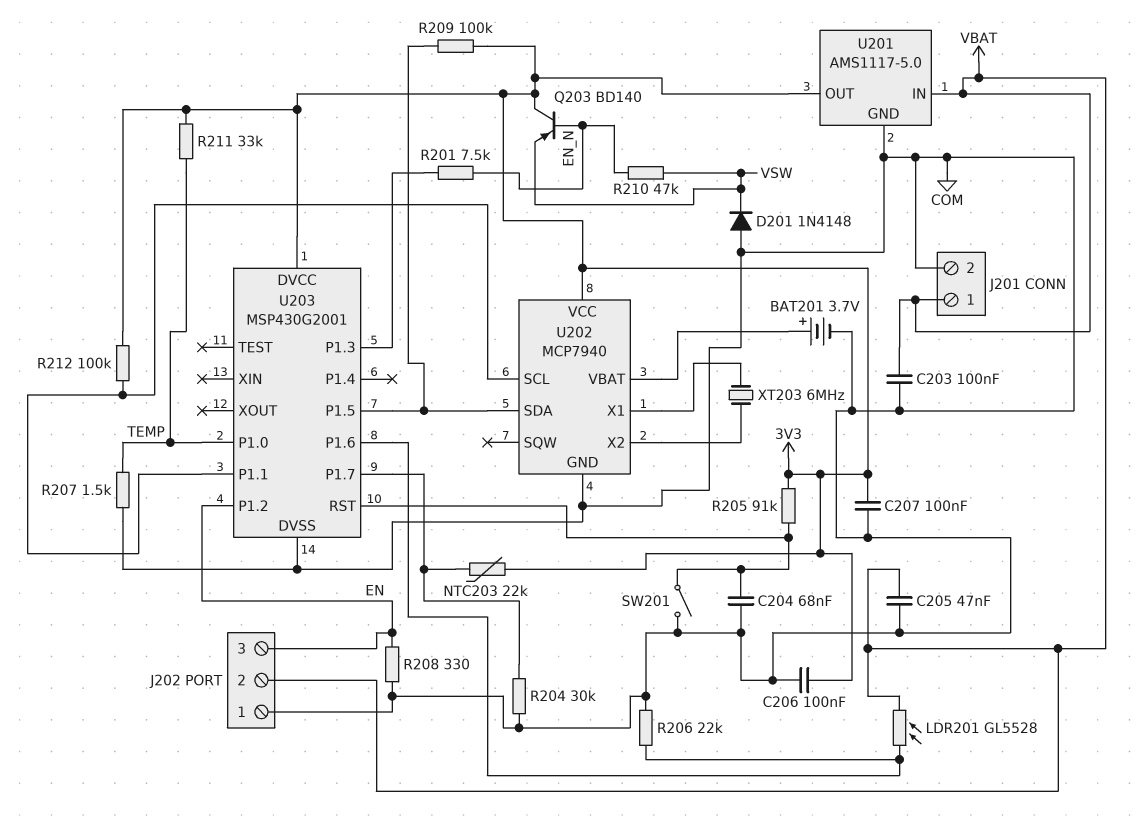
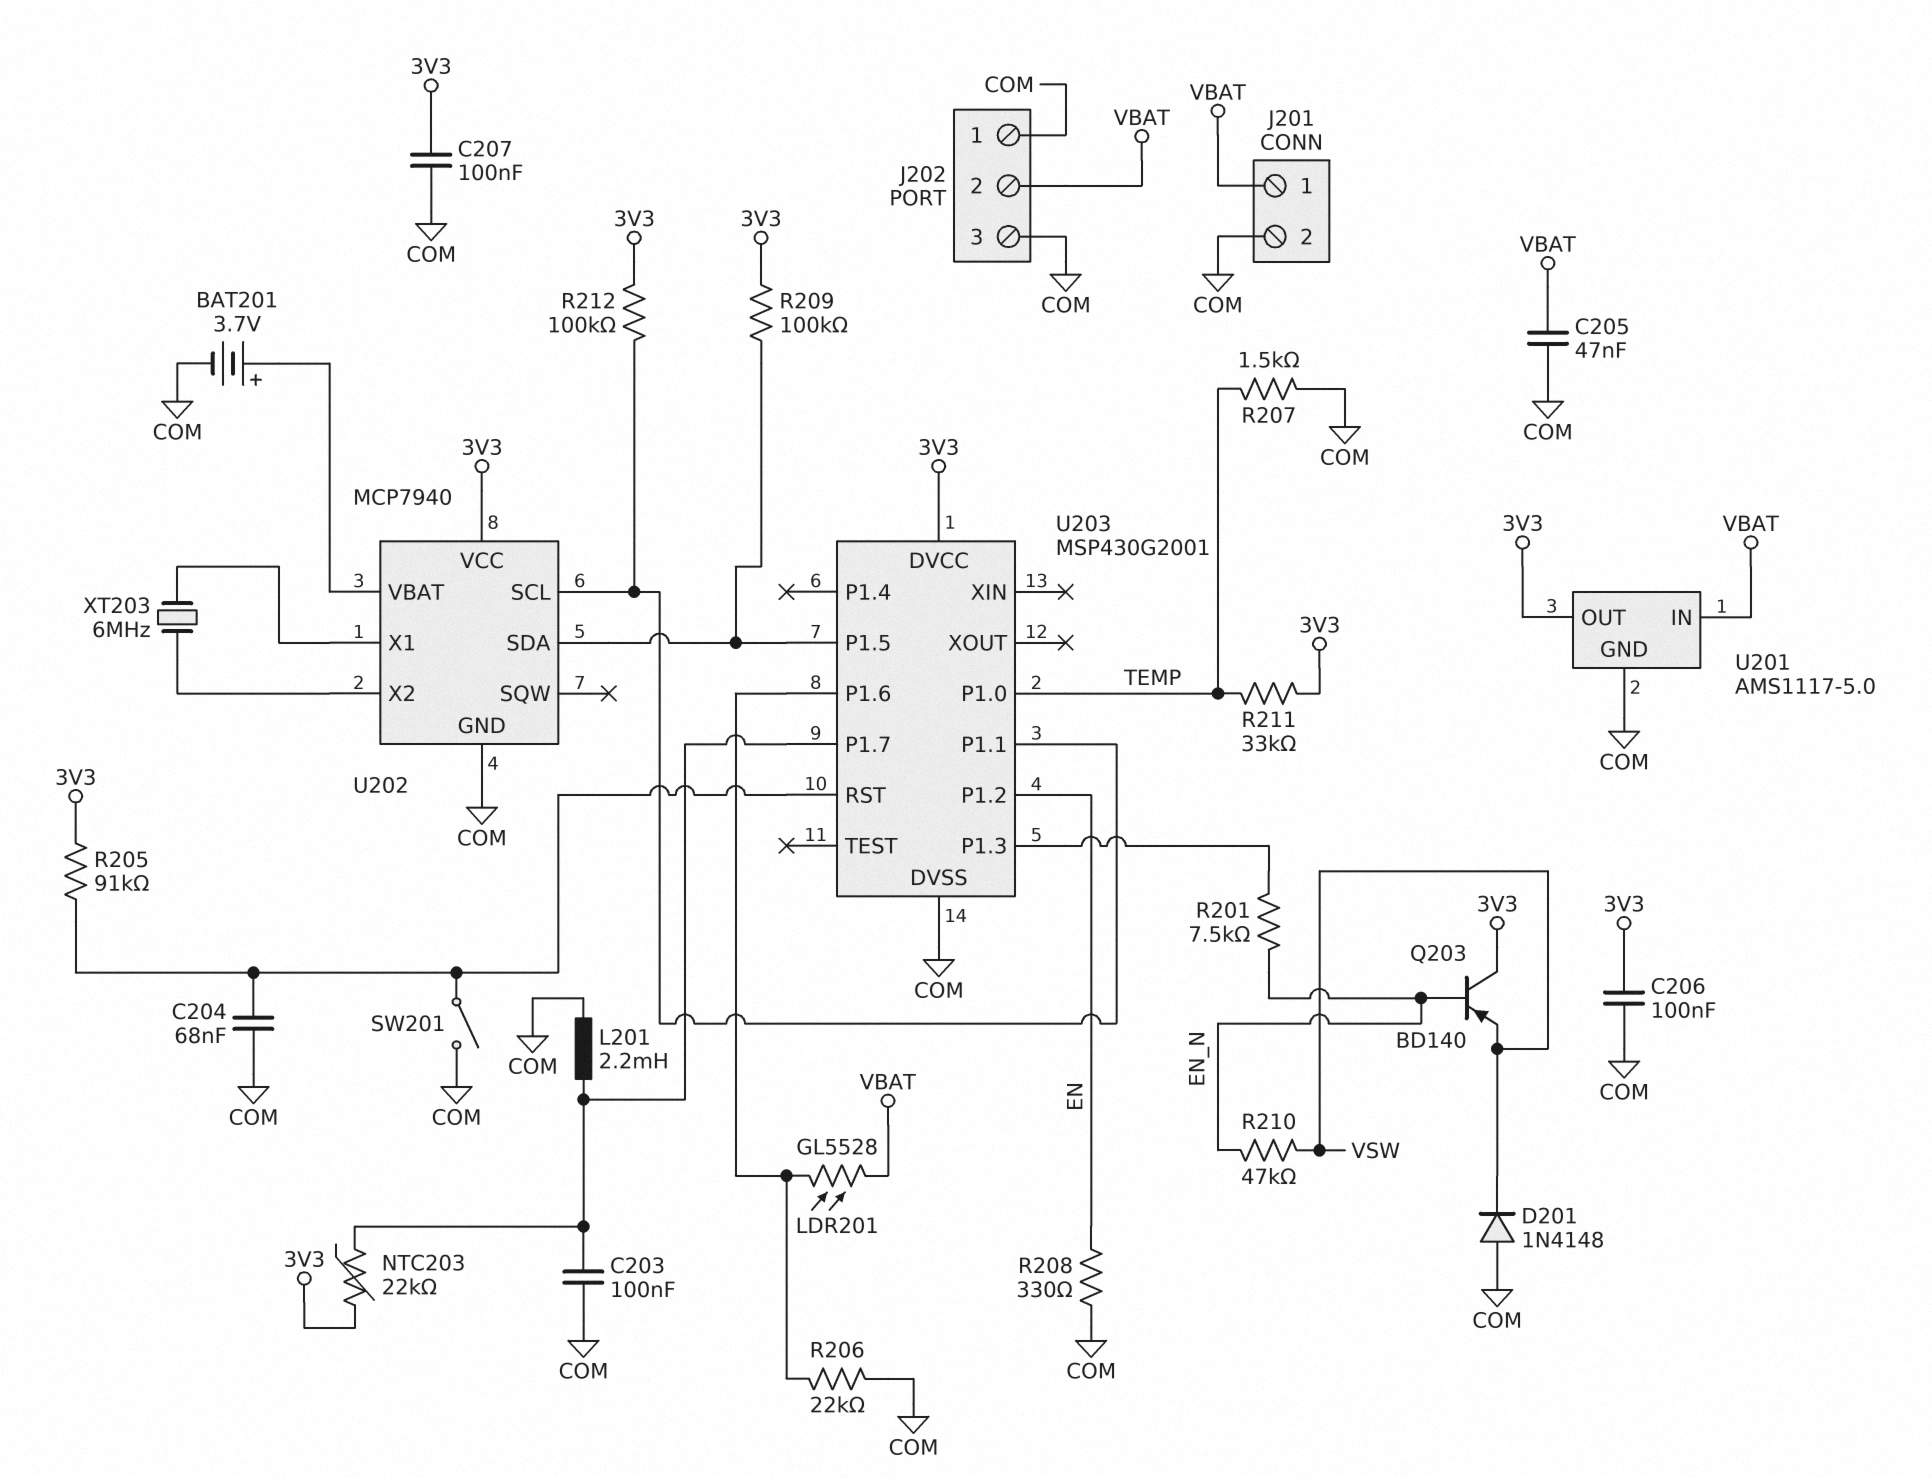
C203: 100nF (COM, VBAT) -> 100nF (COM, U203/P1.7)
J202 pin 3: EN -> COM
L201: none -> 2.2mH (COM, U203/P1.7)
R204: 30k (COM, U203/P1.7) -> none

